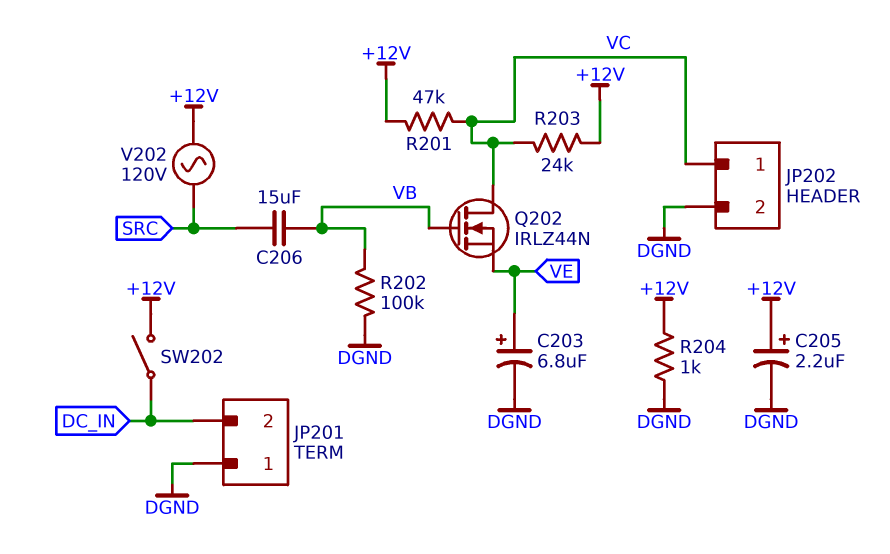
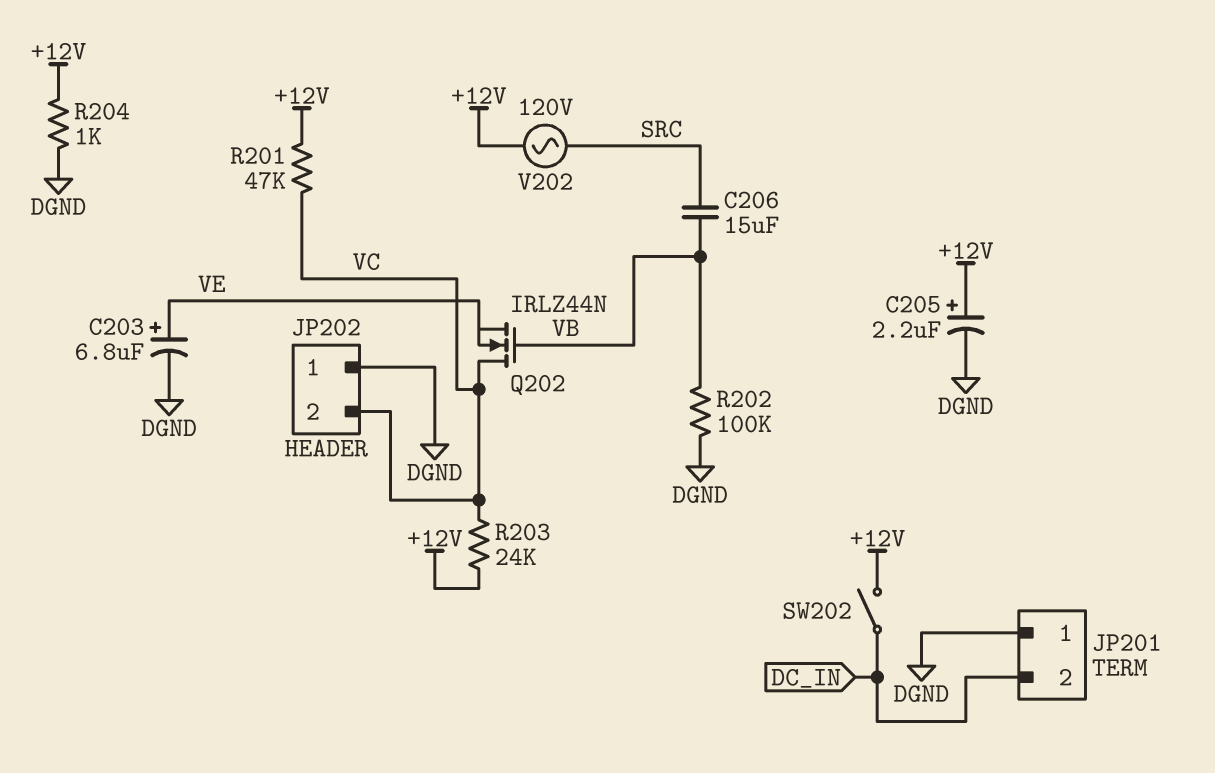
JP202 pin 1: VC -> DGND
JP202 pin 2: DGND -> VC

